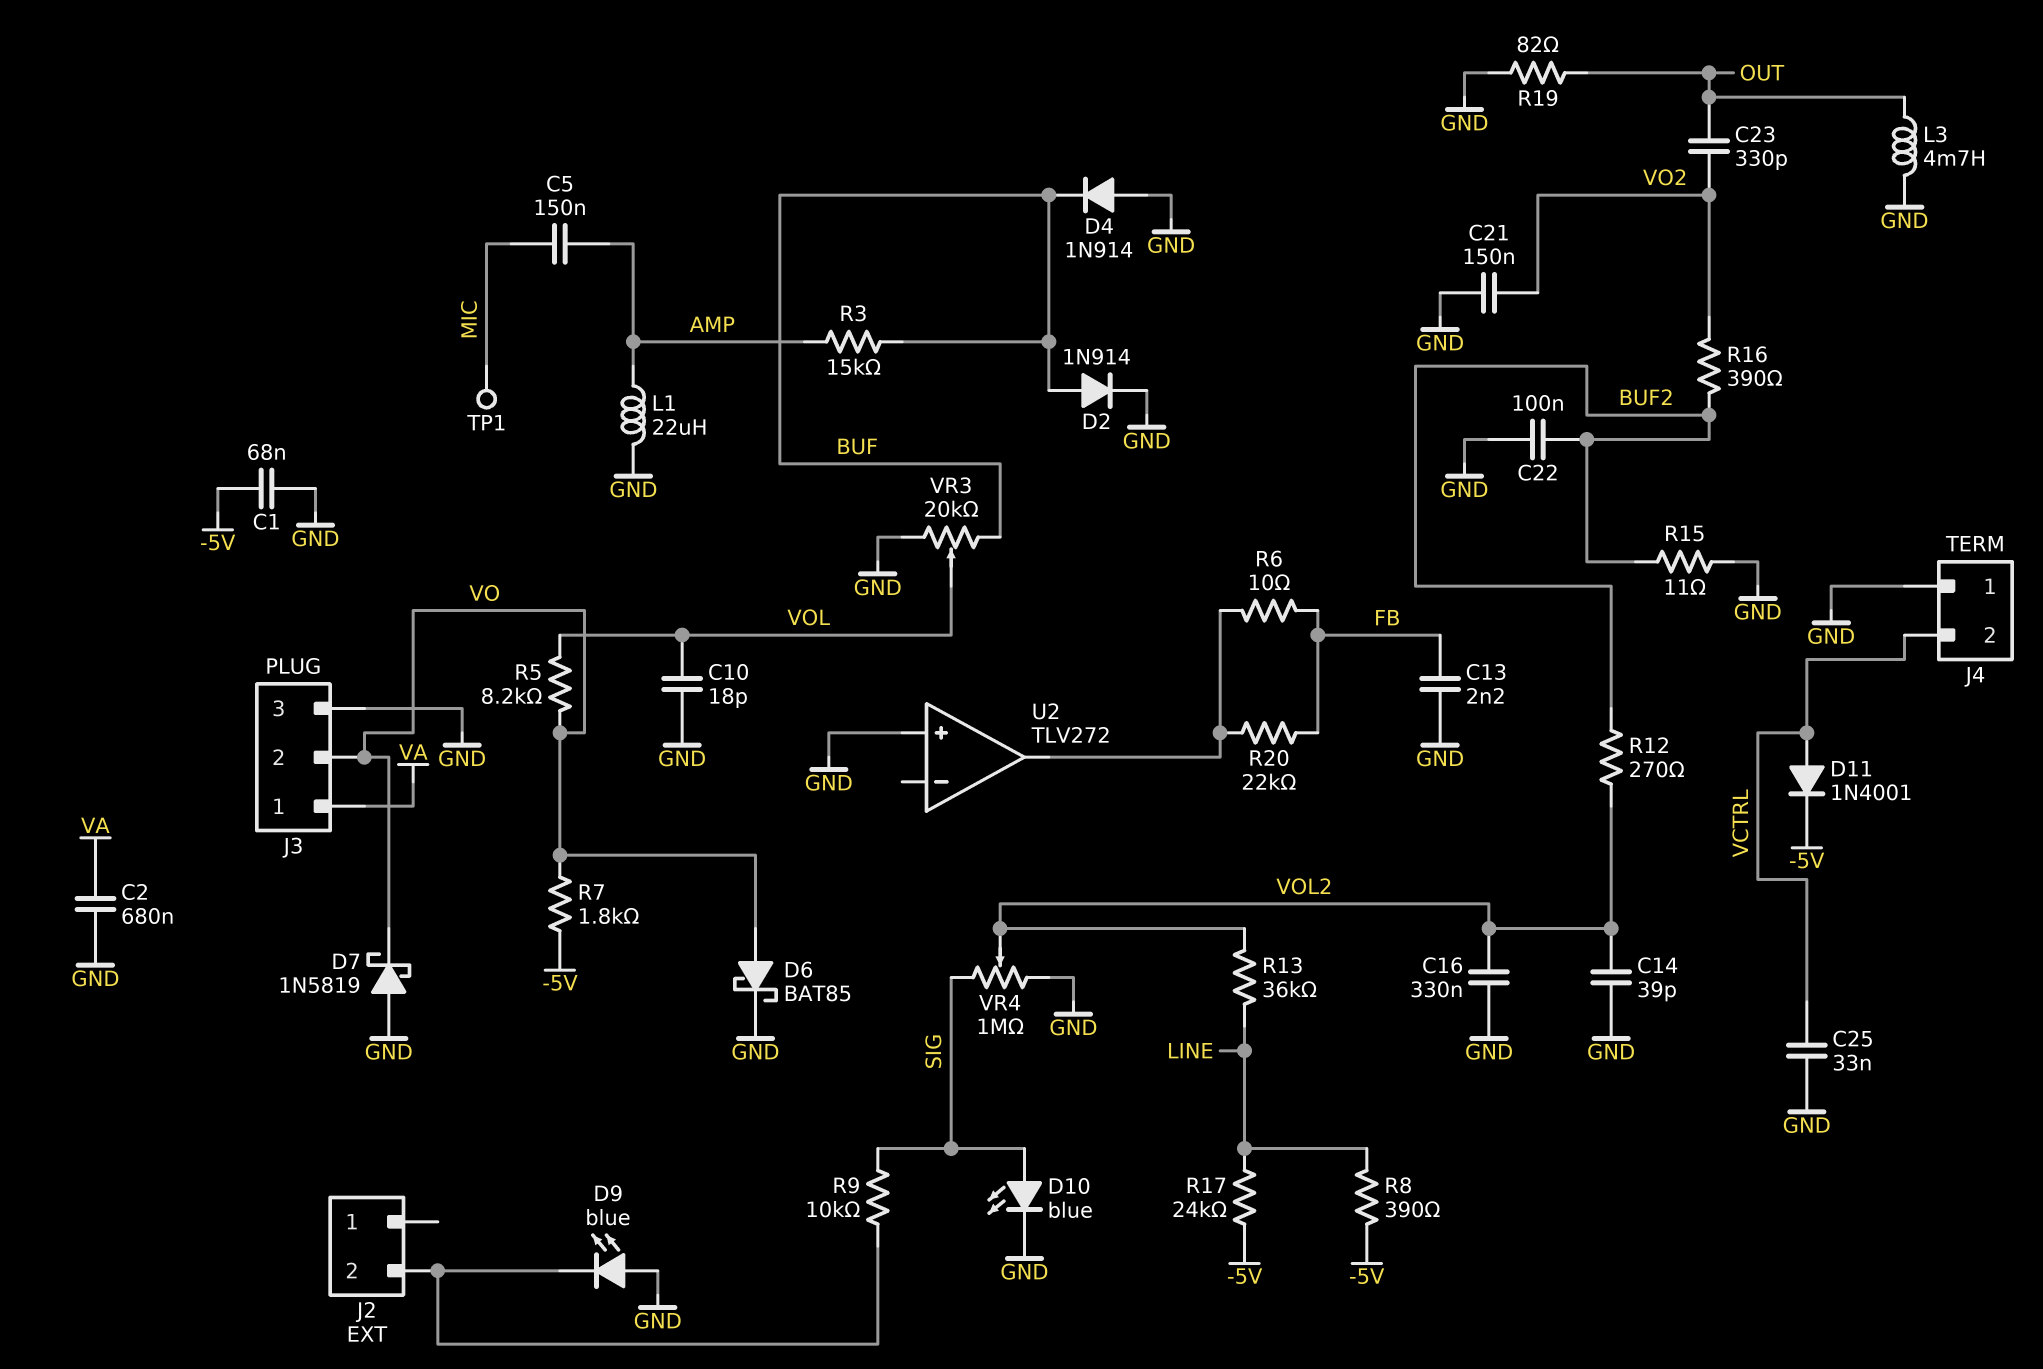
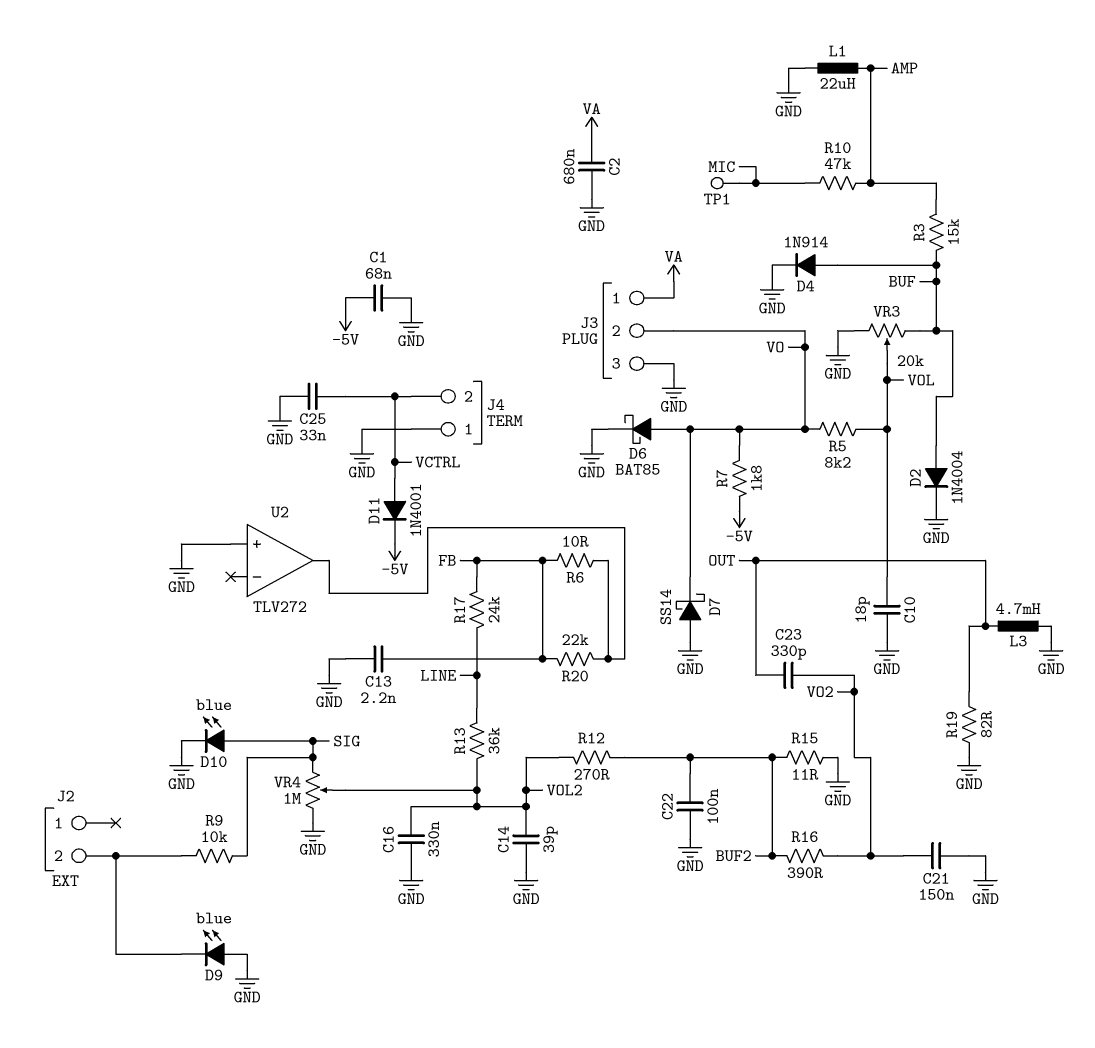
C5: 150nF (AMP, MIC) -> none
D2: diode 1N914 (A BUF, K GND) -> diode 1N4004 (A BUF, K GND)
D4: diode 1N914 (A GND, K BUF) -> diode 1N914 (A BUF, K GND)
D7: schottky 1N5819 (A GND, K VO) -> schottky SS14 (A GND, K VO)
R8: 390 (-5V, LINE) -> none
R10: none -> 47k (AMP, MIC)
R17: 24k (-5V, LINE) -> 24k (FB, LINE)

